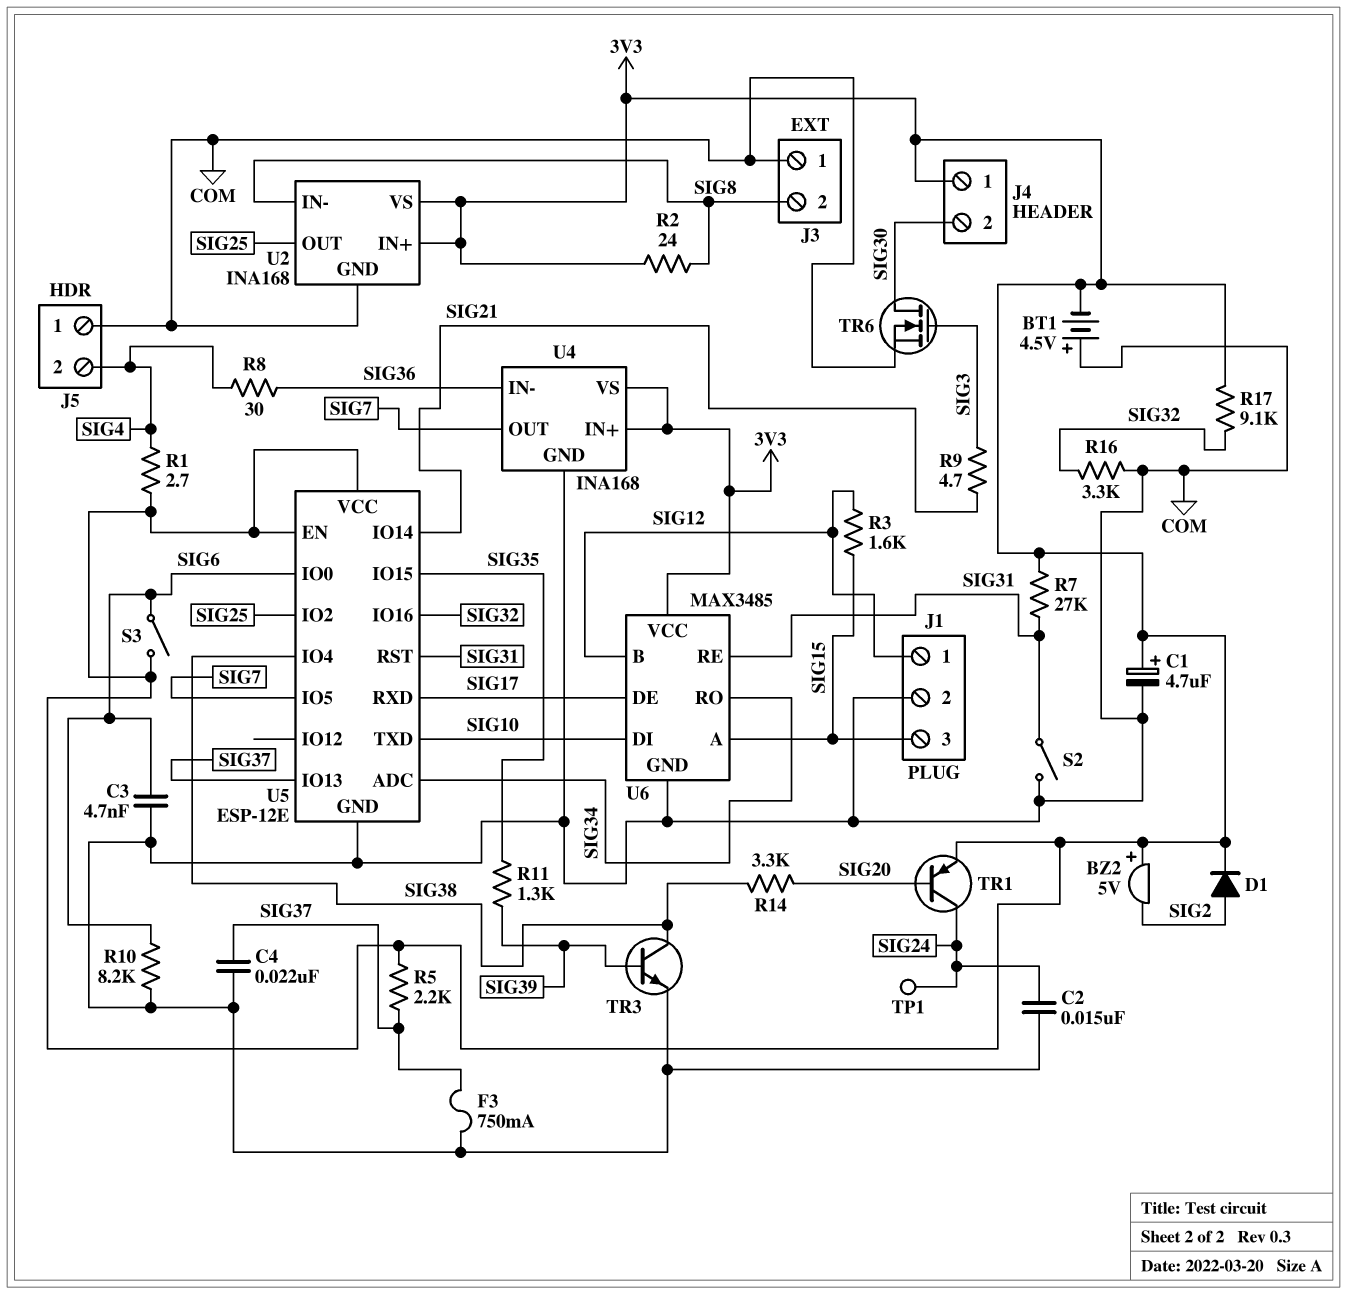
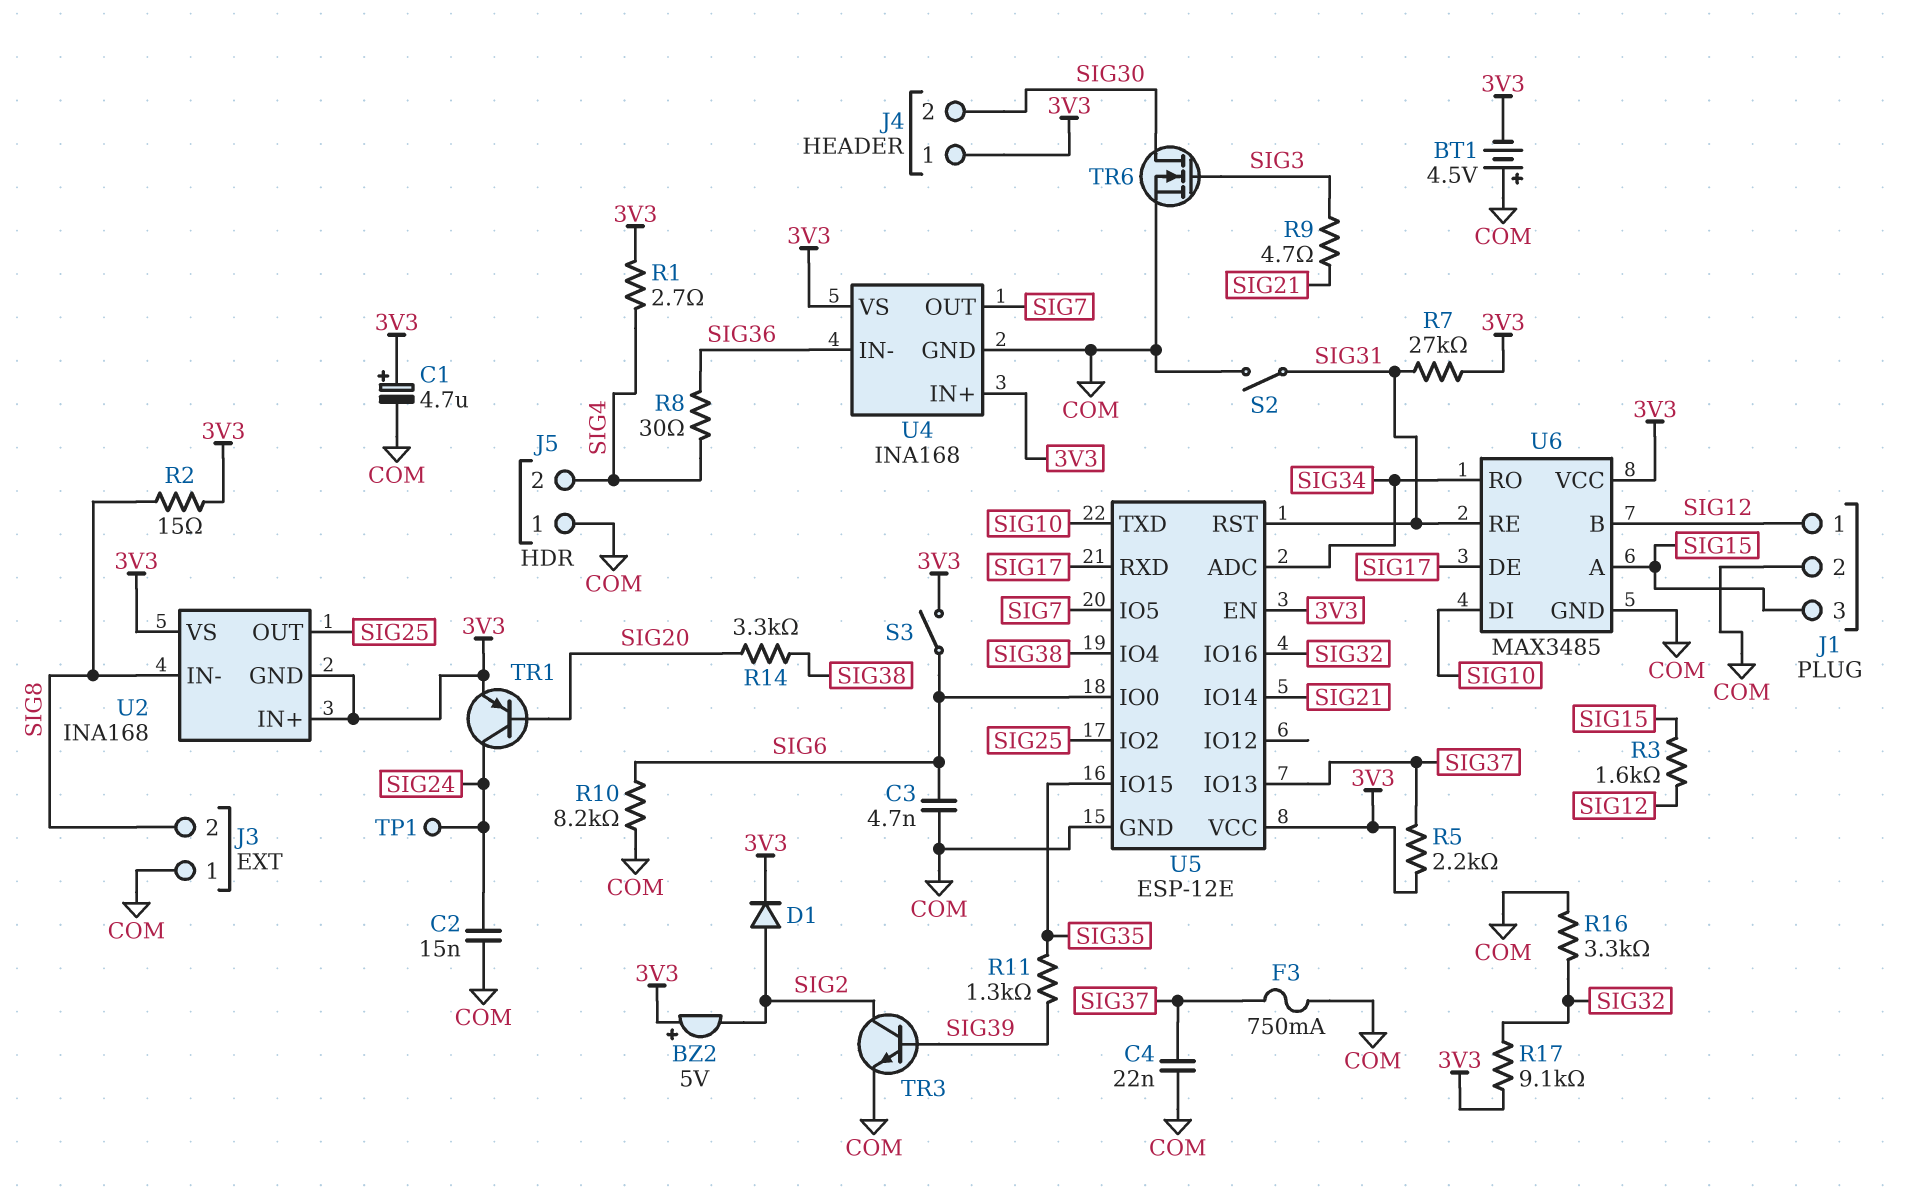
R2: 24 (3V3, SIG8) -> 15 (3V3, SIG8)
TR3: NPN (B SIG39, C SIG38, E COM) -> NPN (B SIG39, C SIG2, E COM)
U2 pin GND: COM -> 3V3

